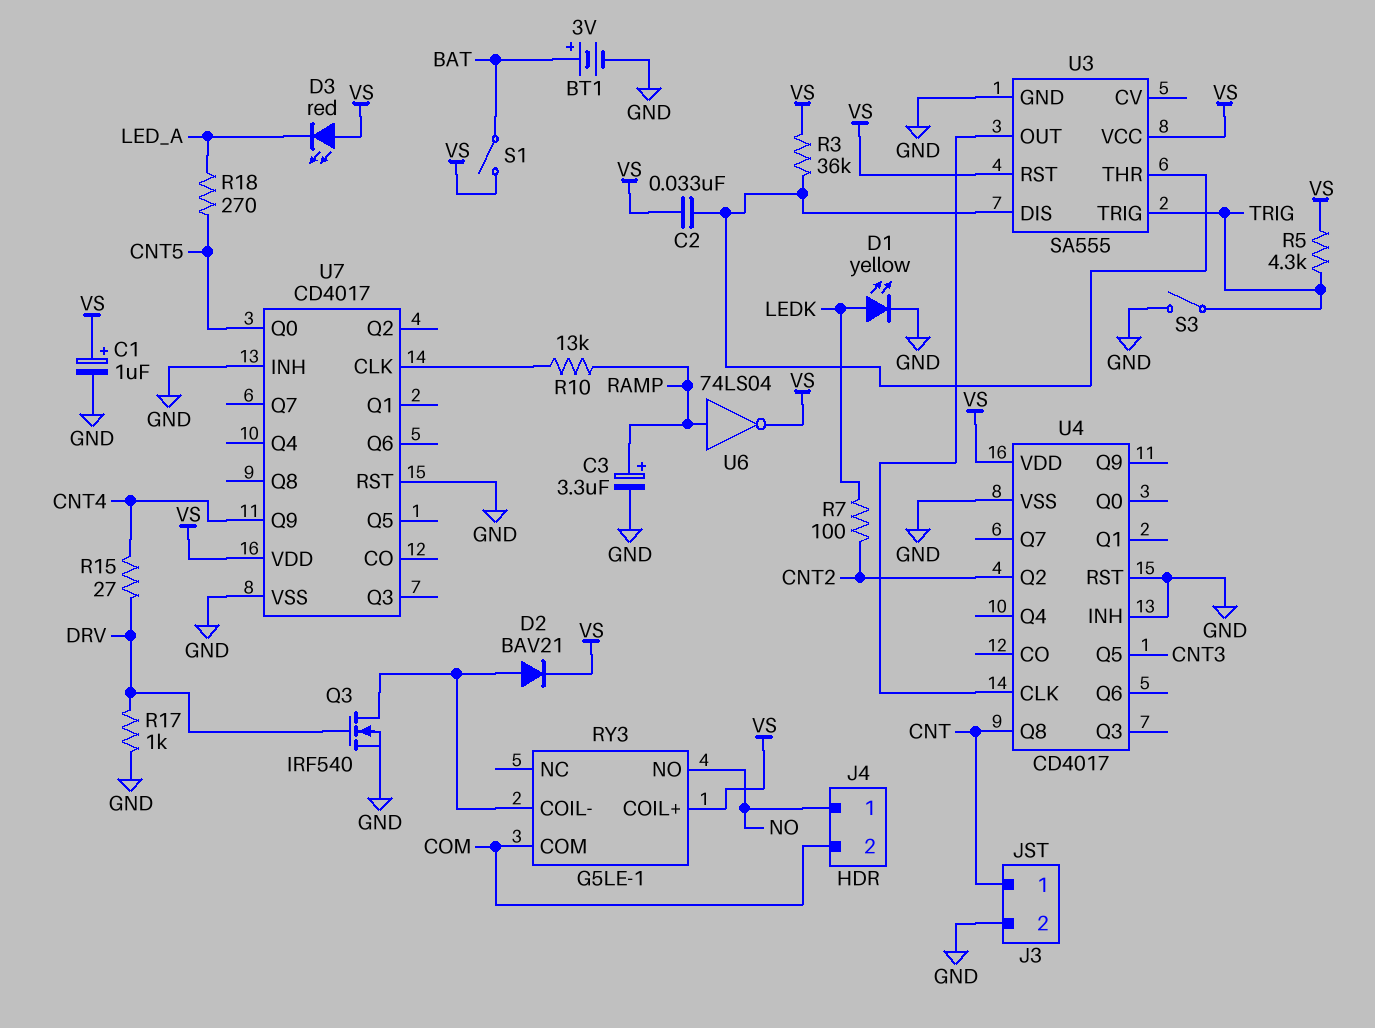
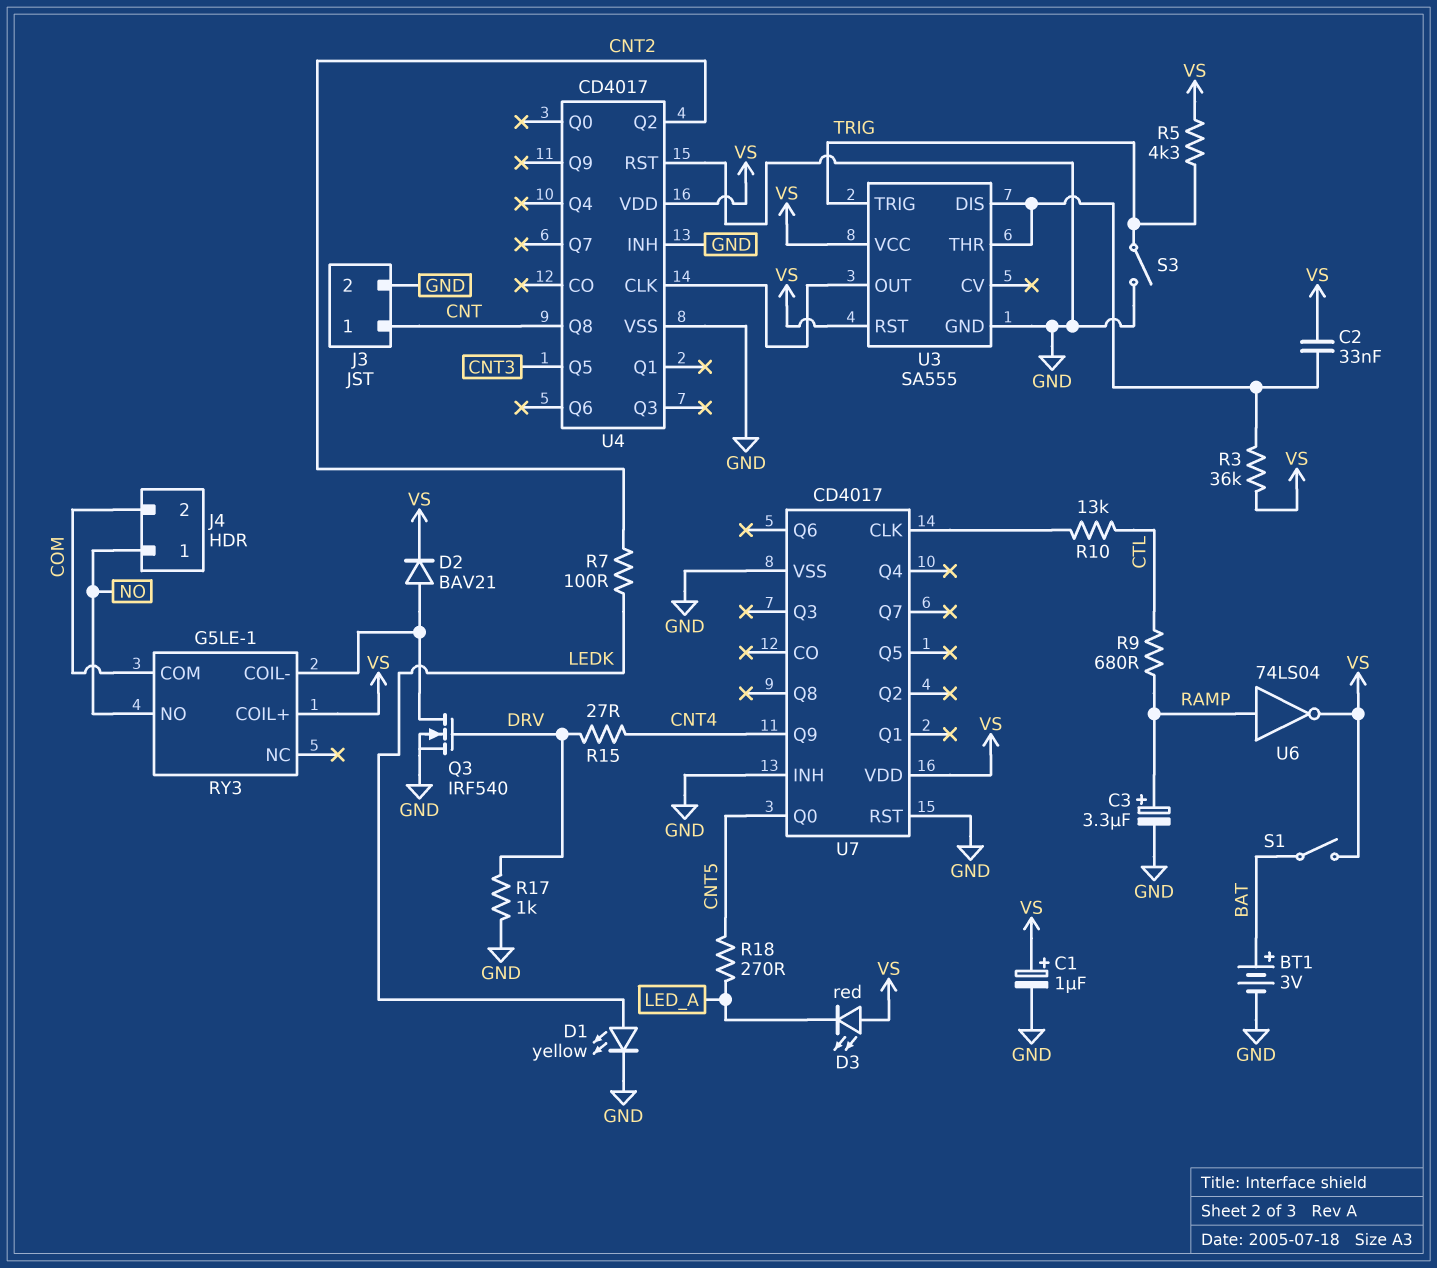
R9: none -> 680 (CTL, RAMP)
R10: 13k (RAMP, U7/CLK) -> 13k (CTL, U7/CLK)

